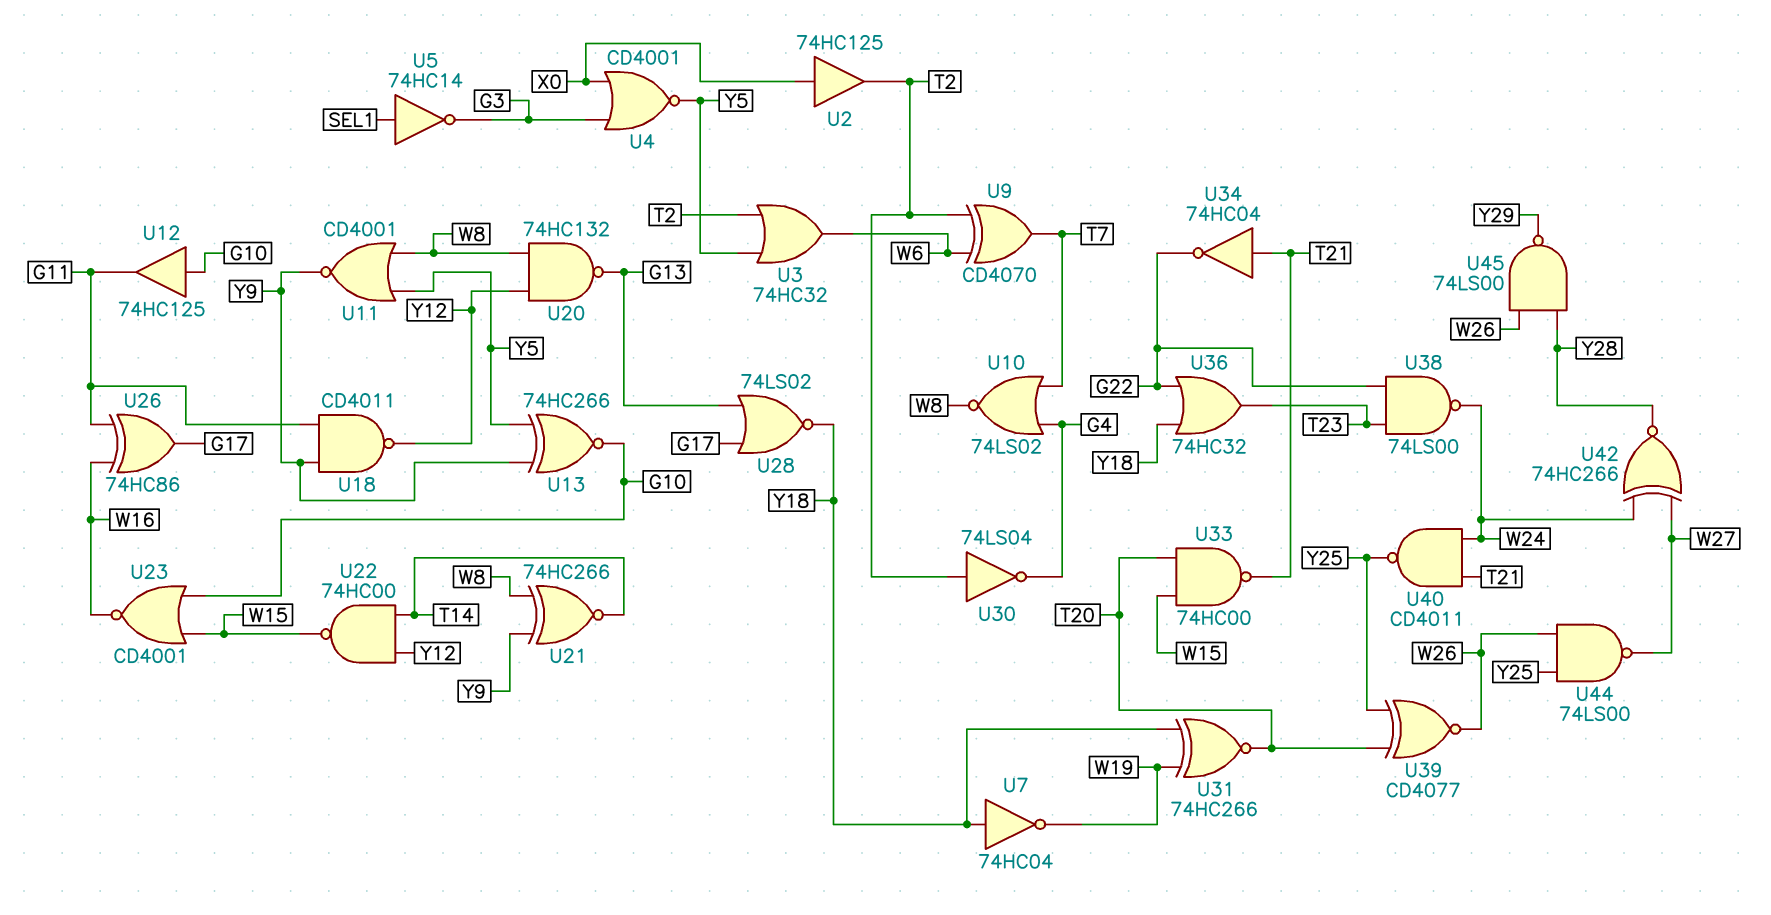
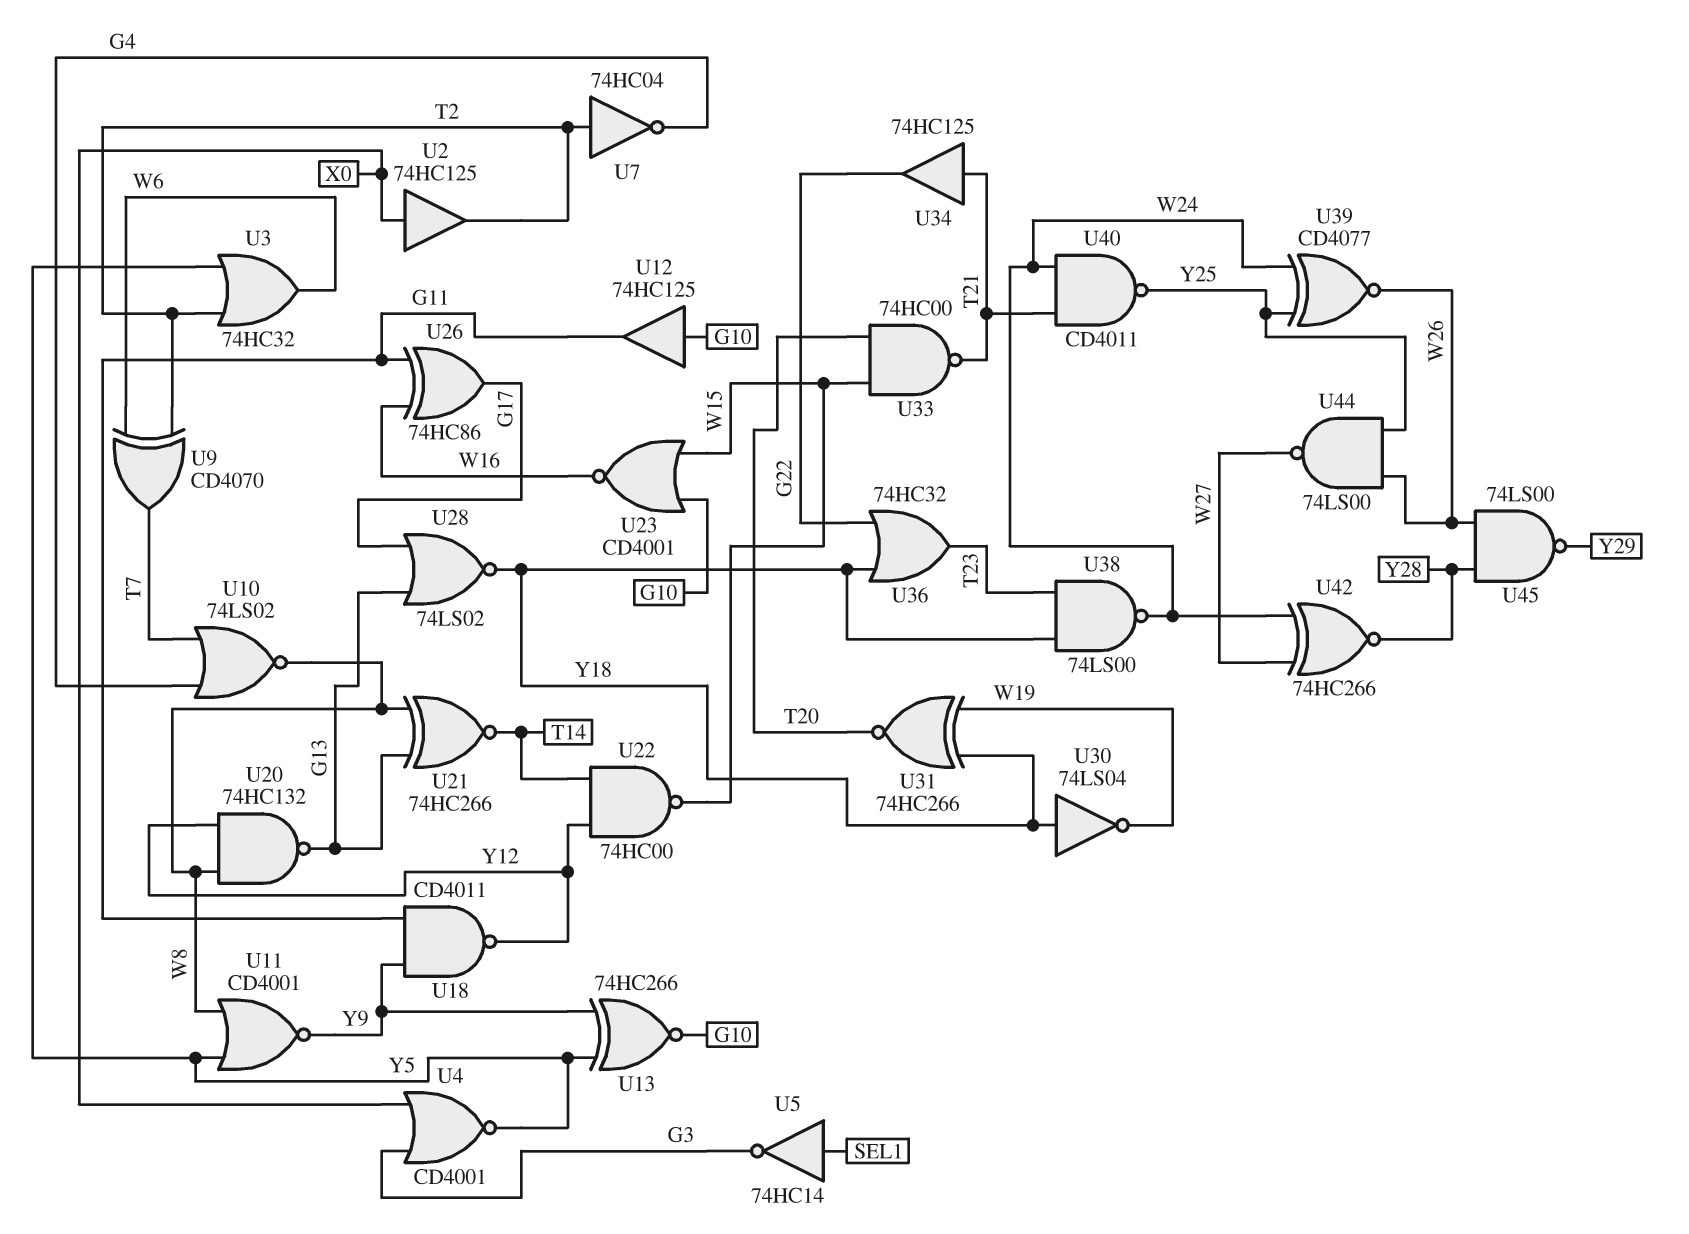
U7: NOT 74HC04 (in Y18, out W19) -> NOT 74HC04 (in T2, out G4)
U21: XNOR 74HC266 (in W8, in Y9, out T14) -> XNOR 74HC266 (in G13, in W8, out T14)
U30: NOT 74LS04 (in T2, out G4) -> NOT 74LS04 (in Y18, out W19)
U34: NOT 74HC04 (in T21, out G22) -> buffer 74HC125 (in T21, out G22)
U38: NAND 74LS00 (in G22, in T23, out W24) -> NAND 74LS00 (in T23, in Y18, out W24)
U39: XNOR CD4077 (in T20, in Y25, out W26) -> XNOR CD4077 (in W24, in Y25, out W26)

